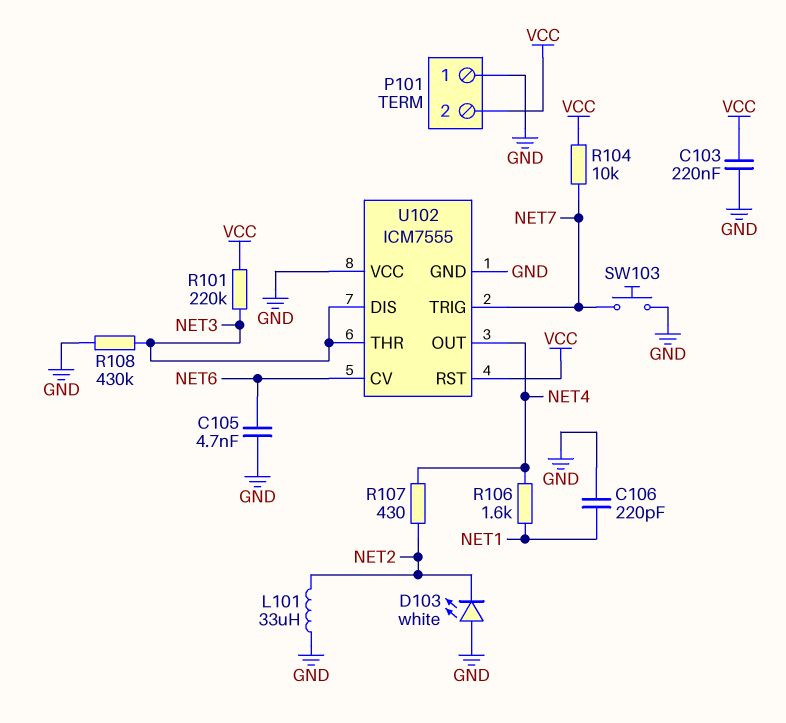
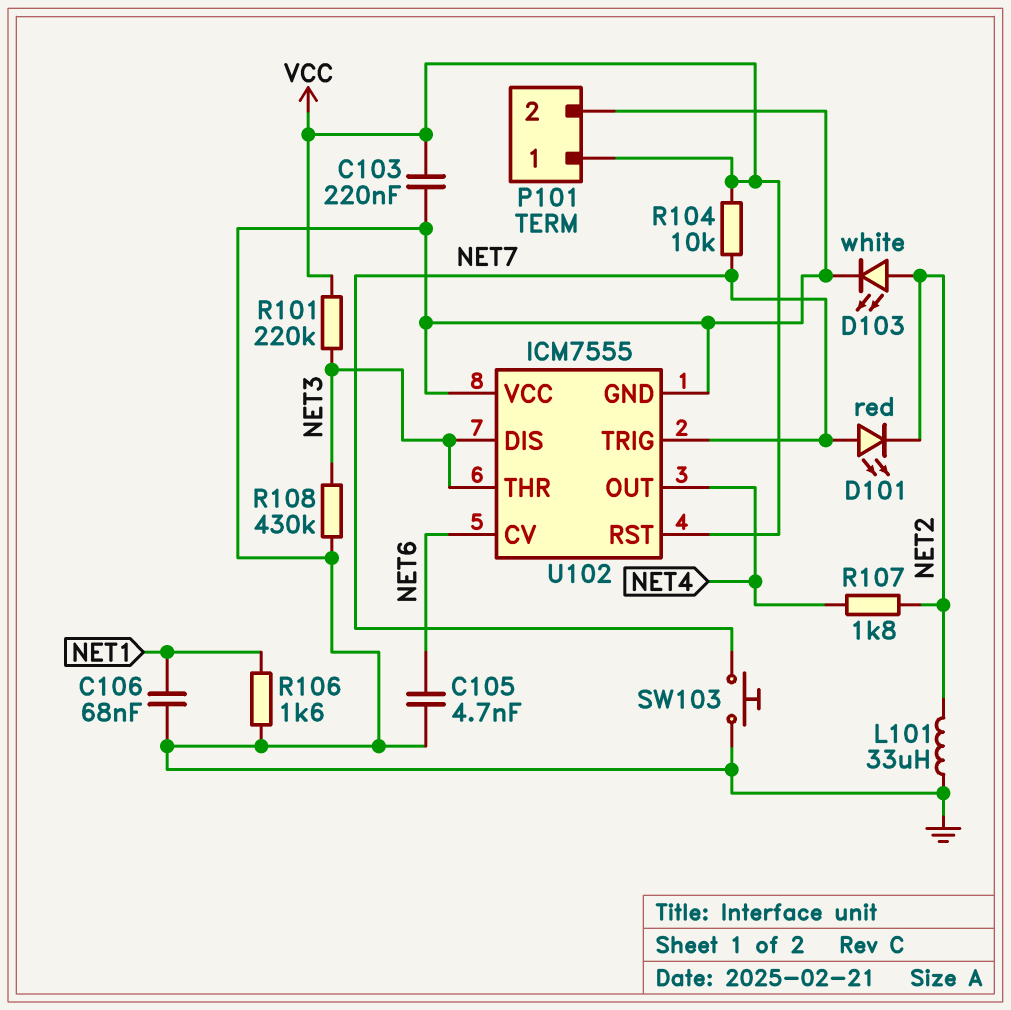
C106: 220pF (GND, NET1) -> 68nF (GND, NET1)
D101: none -> LED red (A NET7, K NET2)
D103: LED white (A GND, K NET2) -> LED white (A NET2, K GND)
P101 pin 1: GND -> VCC
P101 pin 2: VCC -> GND
R106: 1.6k (NET1, NET4) -> 1.6k (GND, NET1)
R107: 430 (NET2, NET4) -> 1.8k (NET2, NET4)

